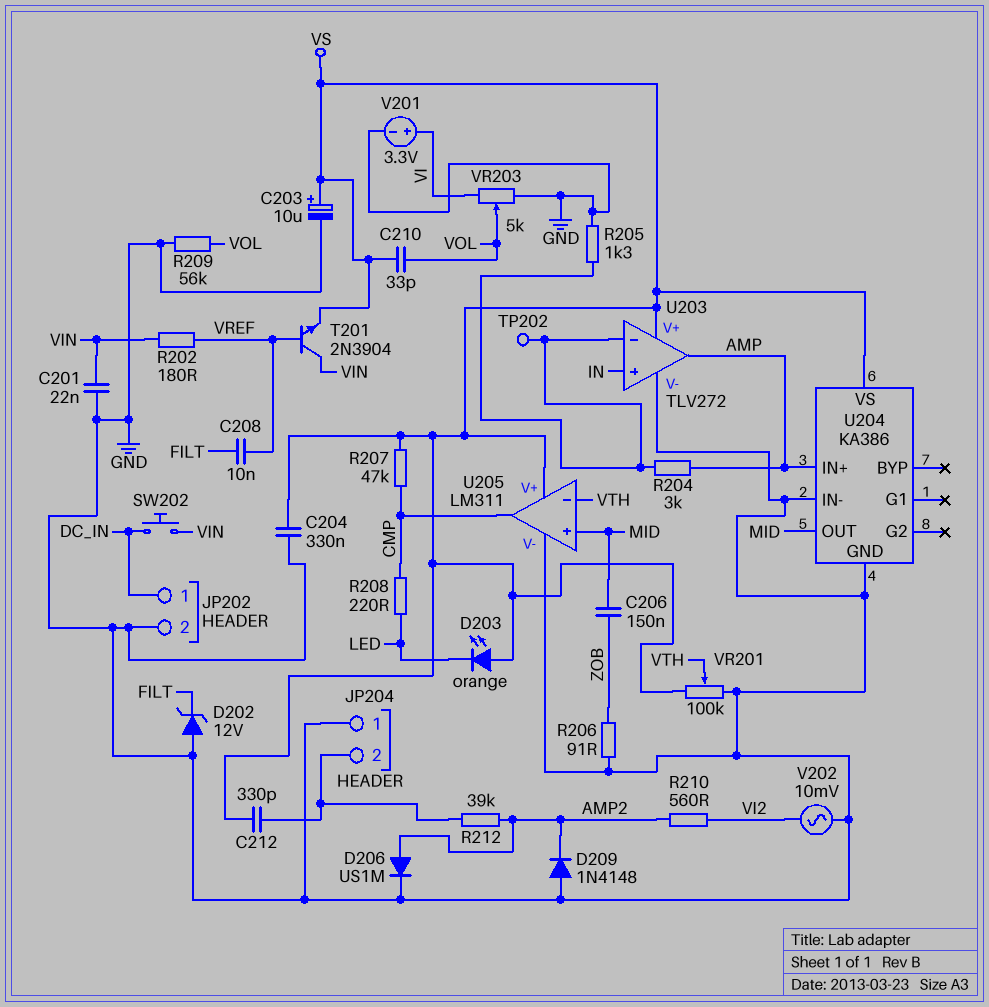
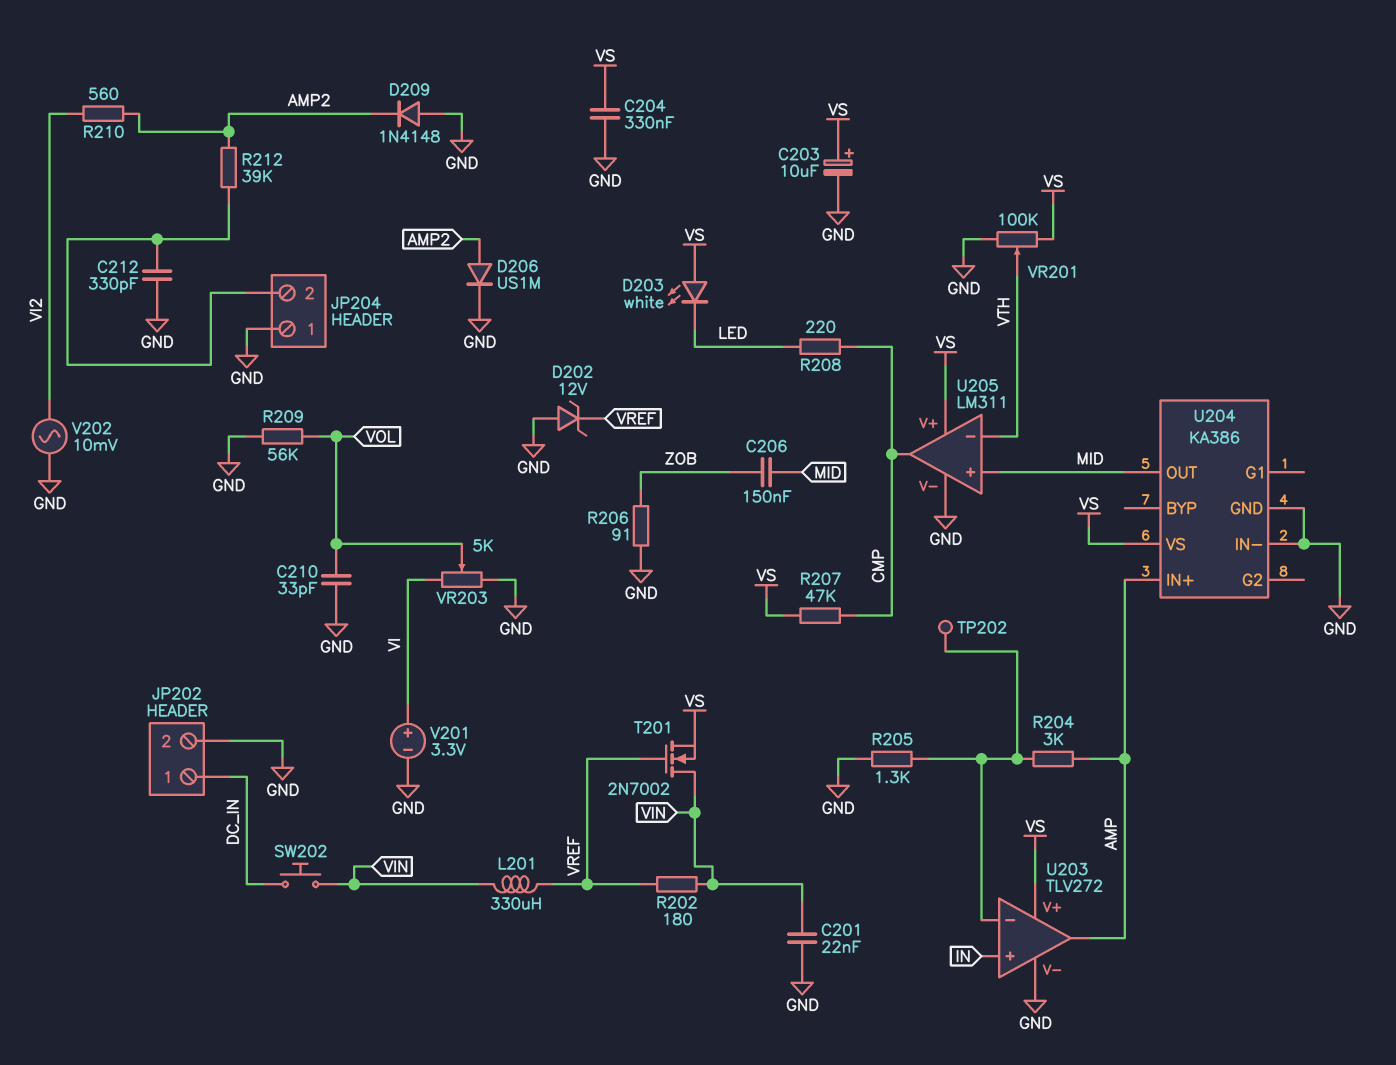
C208: 10nF (FILT, VREF) -> none
C210: 33pF (VOL, VS) -> 33pF (GND, VOL)
C212: 330pF (JP204/2, VS) -> 330pF (GND, JP204/2)
D202: zener 12V (A GND, K FILT) -> zener 12V (A GND, K VREF)
D203: LED orange (A VS, K LED) -> LED white (A VS, K LED)
L201: none -> 330uH (VIN, VREF)
T201: NPN 2N3904 (B VREF, C VIN, E VS) -> NMOS 2N7002 (G VREF, D VIN, S VS)

